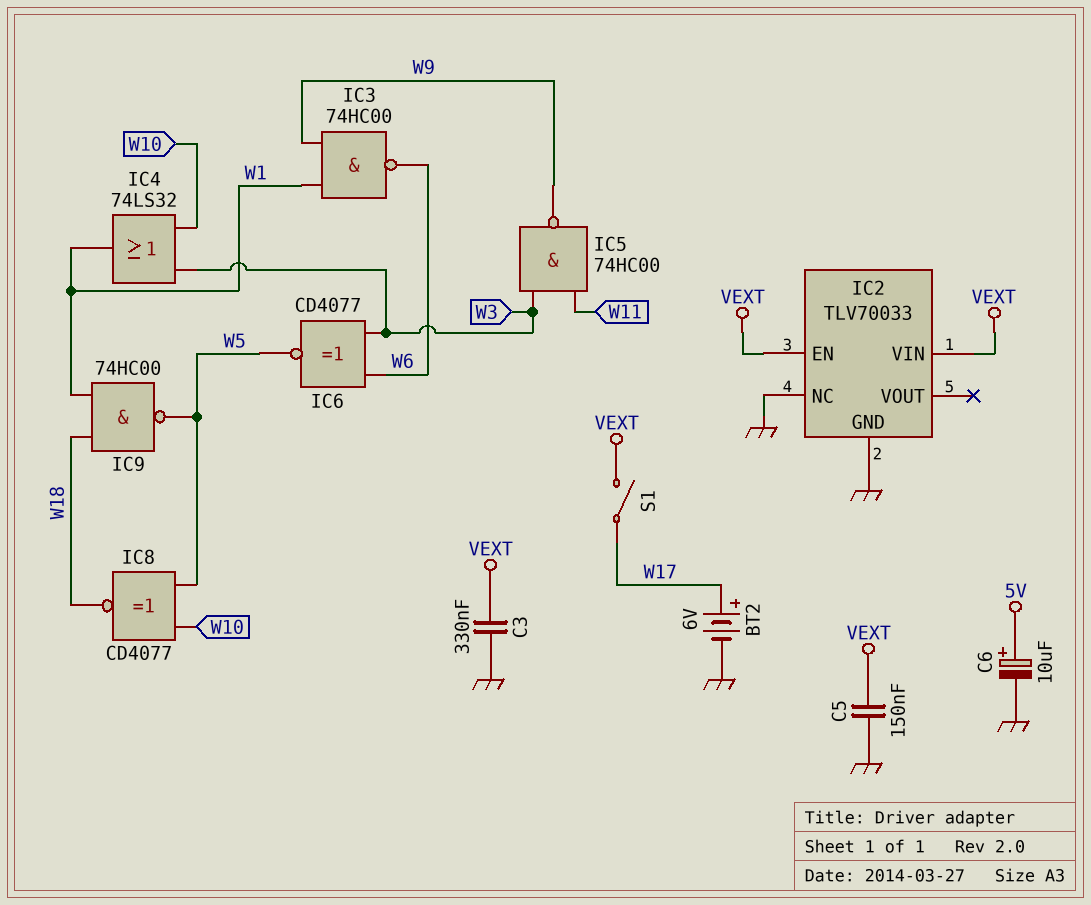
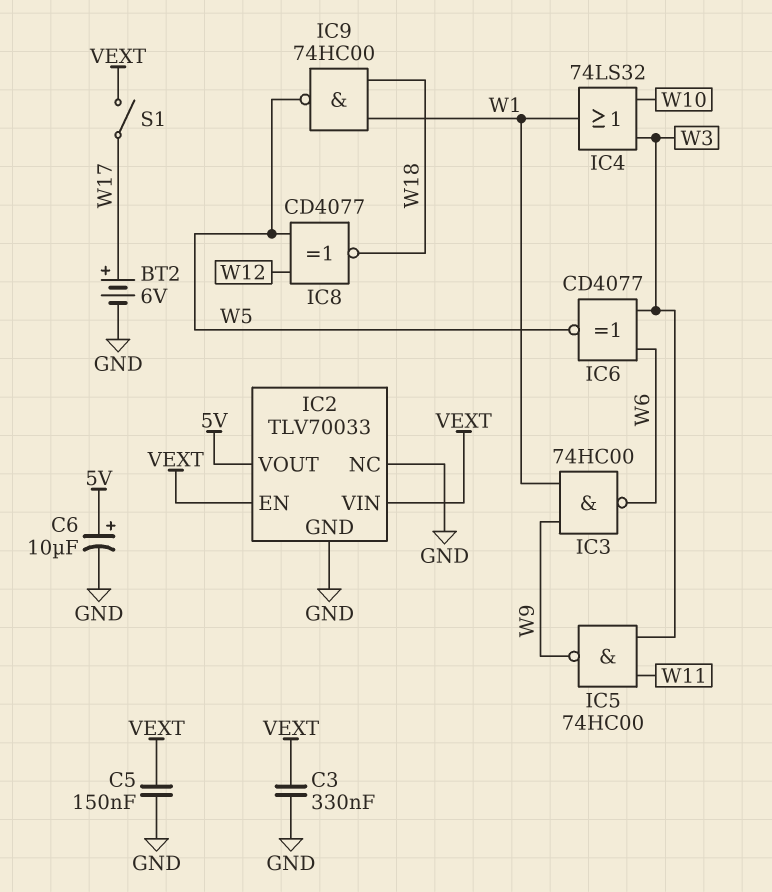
IC2 pin VOUT: none -> 5V
IC8: XNOR CD4077 (in W5, in W10, out W18) -> XNOR CD4077 (in W5, in W12, out W18)

